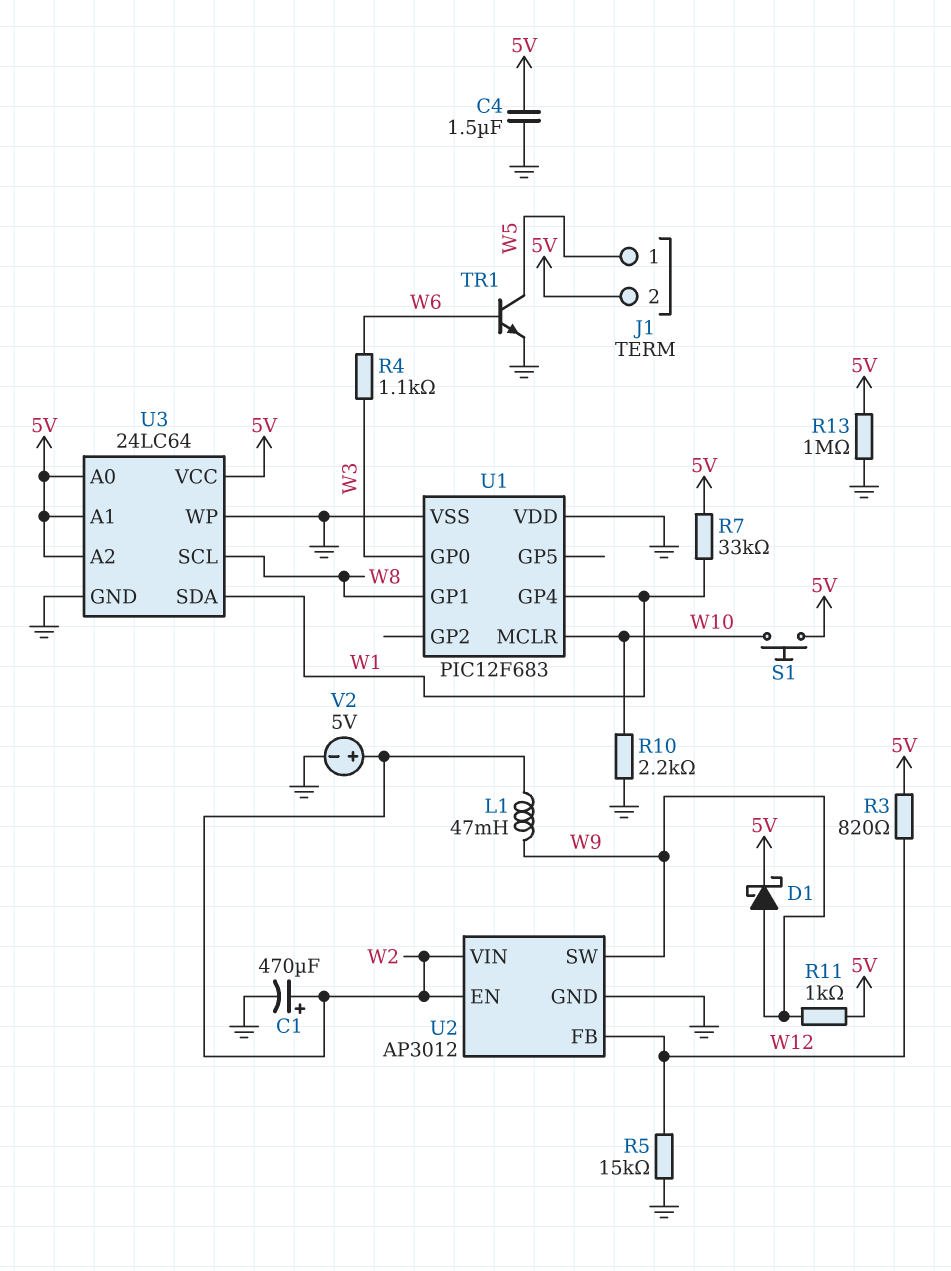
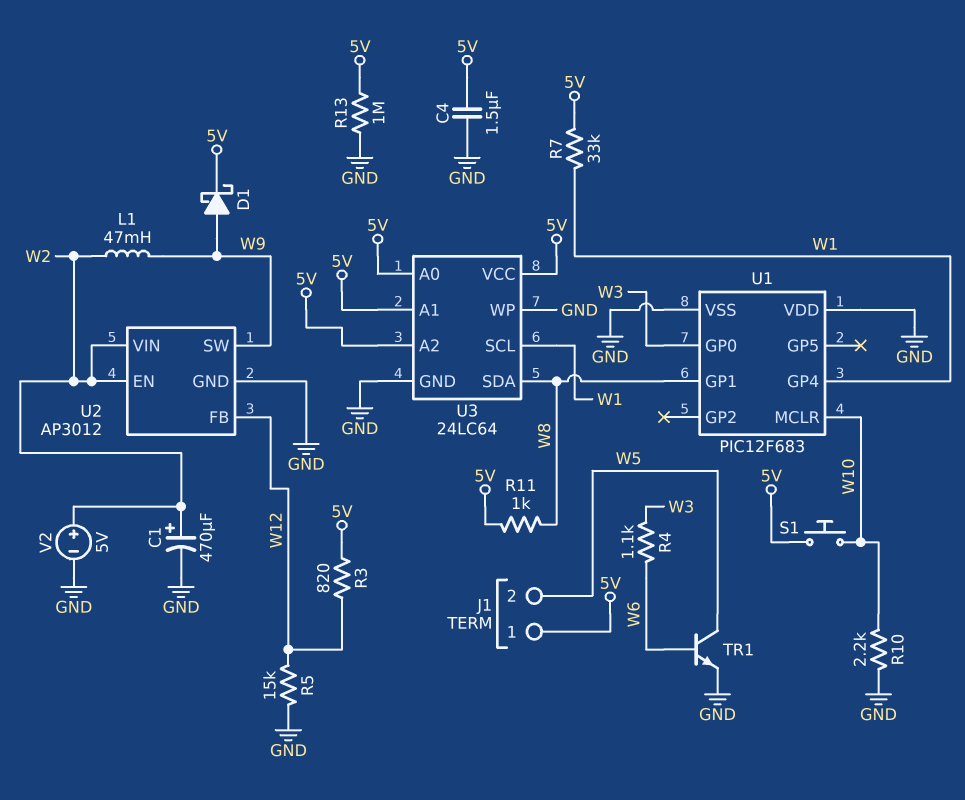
J1 pin 1: W5 -> 5V
J1 pin 2: 5V -> W5
R11: 1k (5V, W9) -> 1k (5V, W8)
U3 pin SCL: W8 -> W1
U3 pin SDA: W1 -> W8

